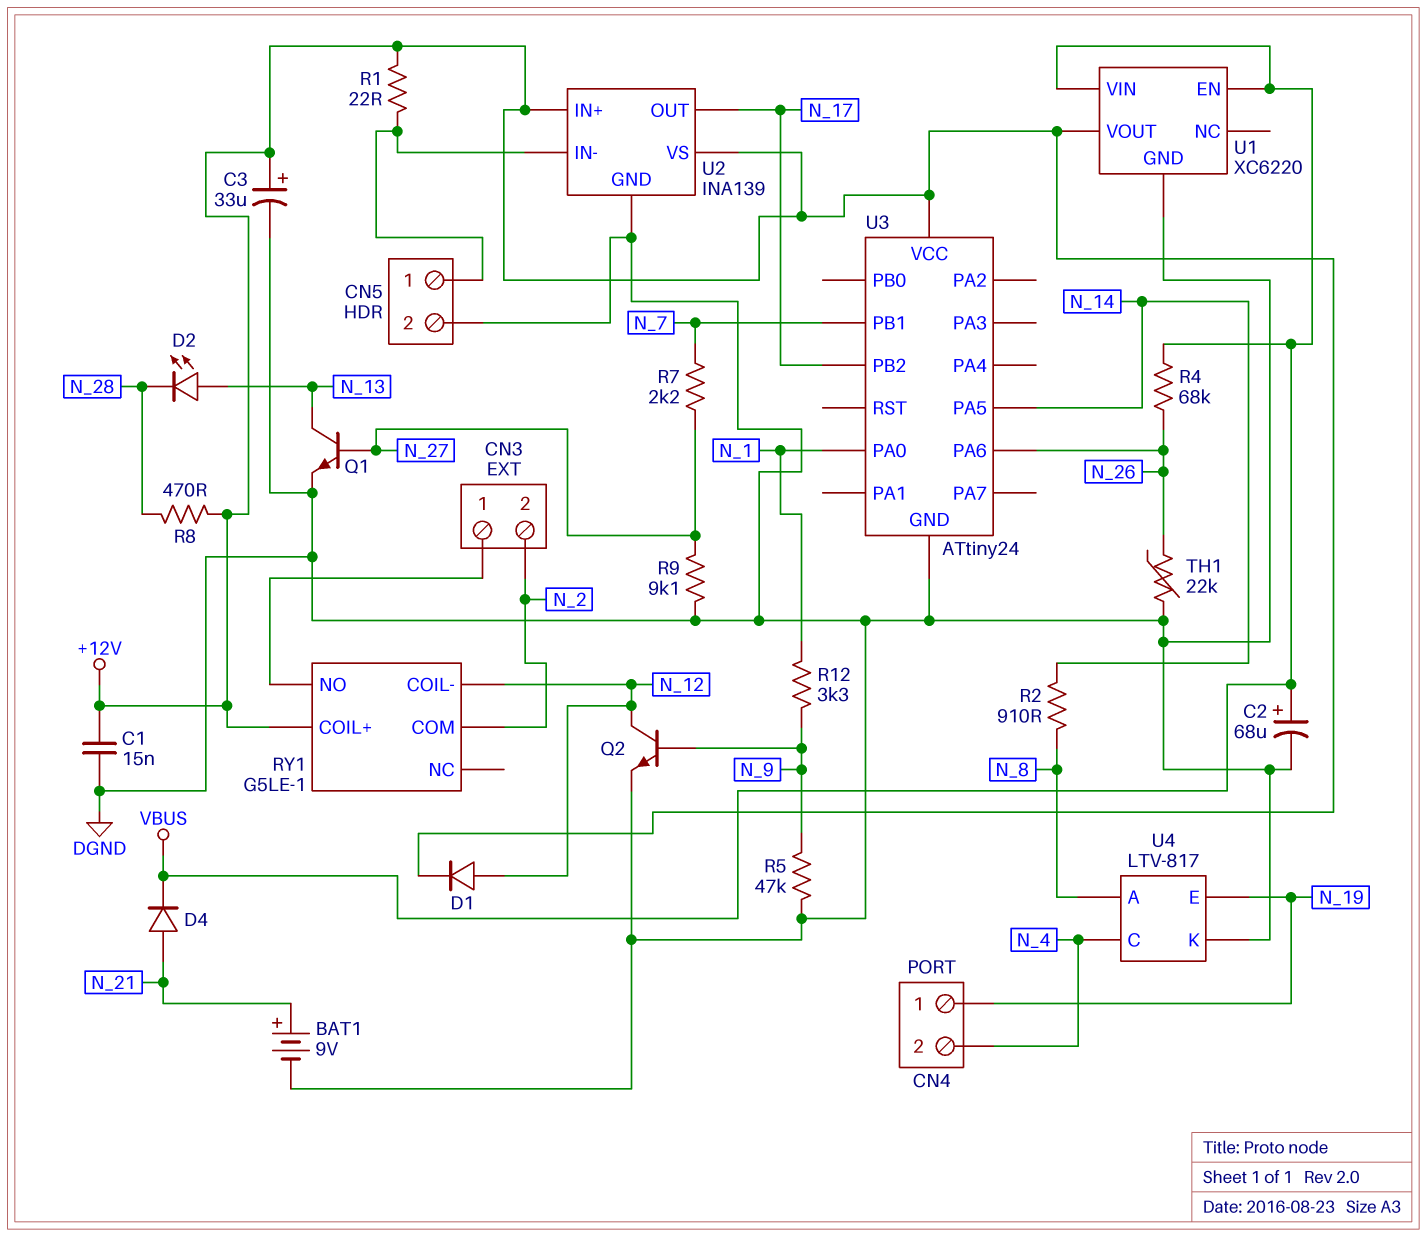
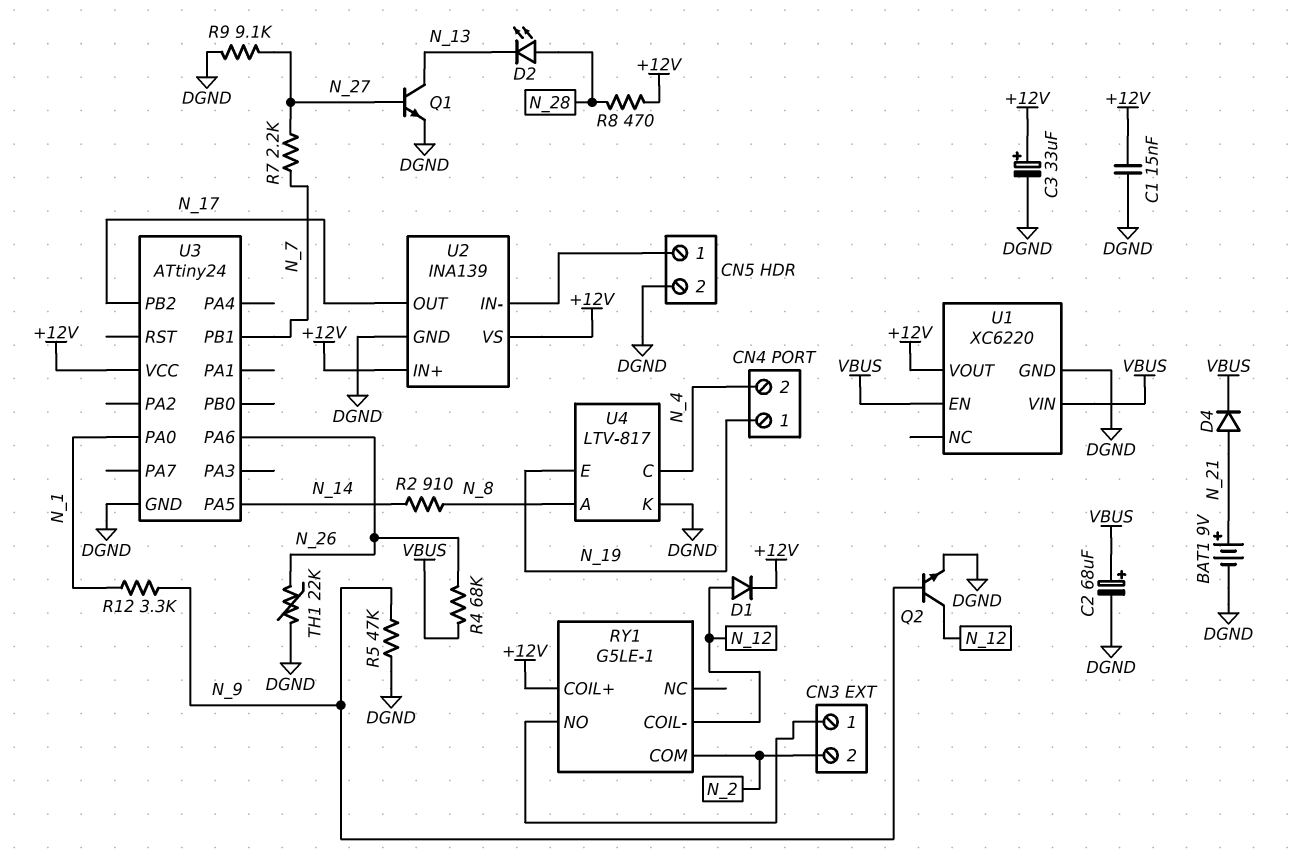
D2: LED (A N_13, K N_28) -> LED (A N_28, K N_13)
R1: 22 (+12V, CN5/1) -> none

